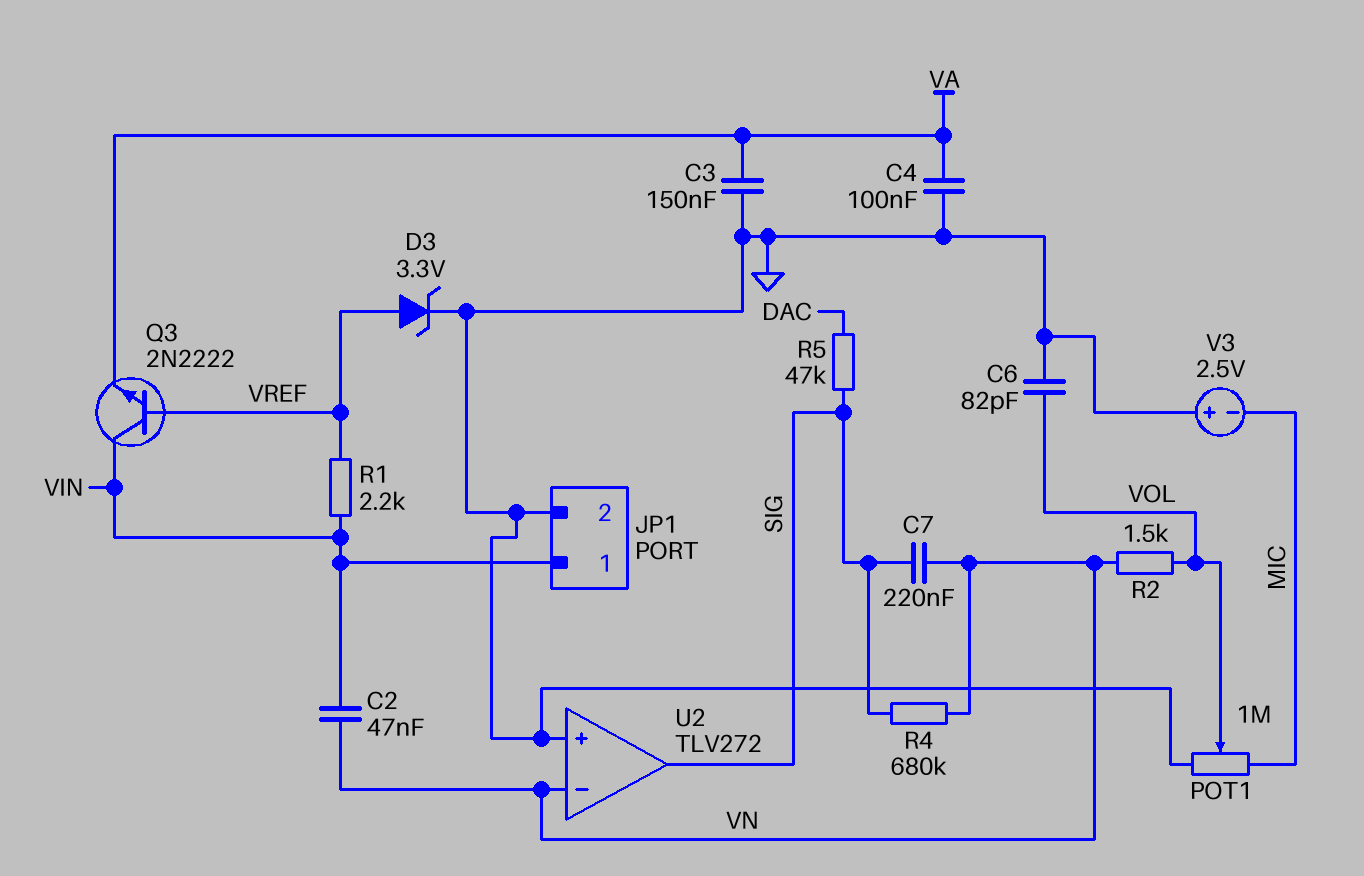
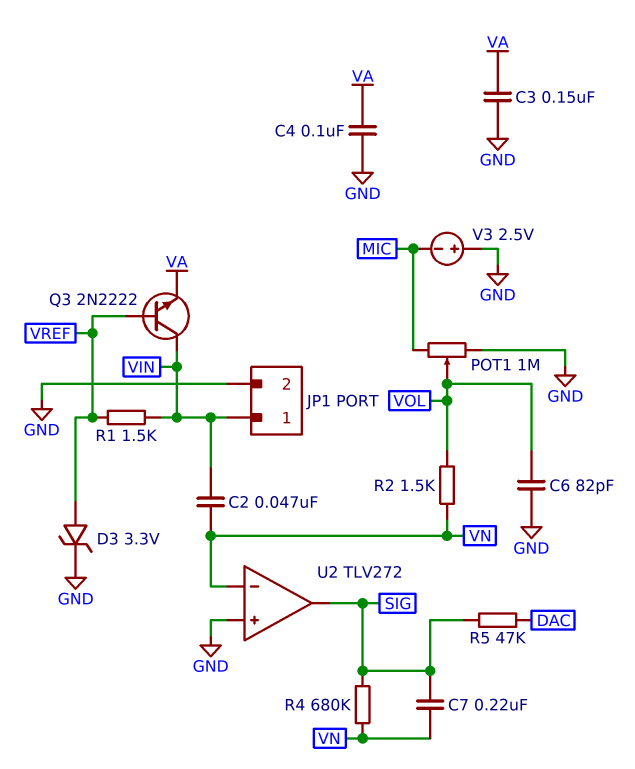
R1: 2.2k (VIN, VREF) -> 1.5k (VIN, VREF)

